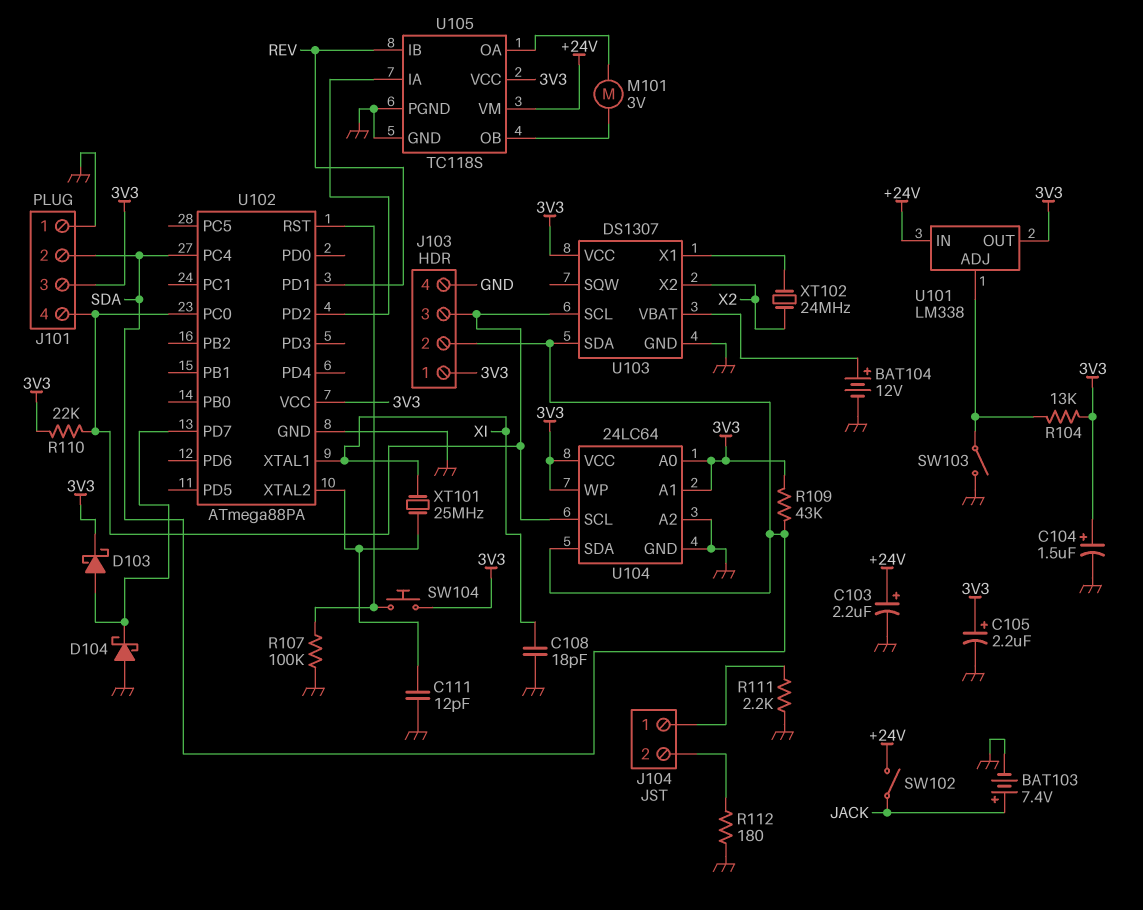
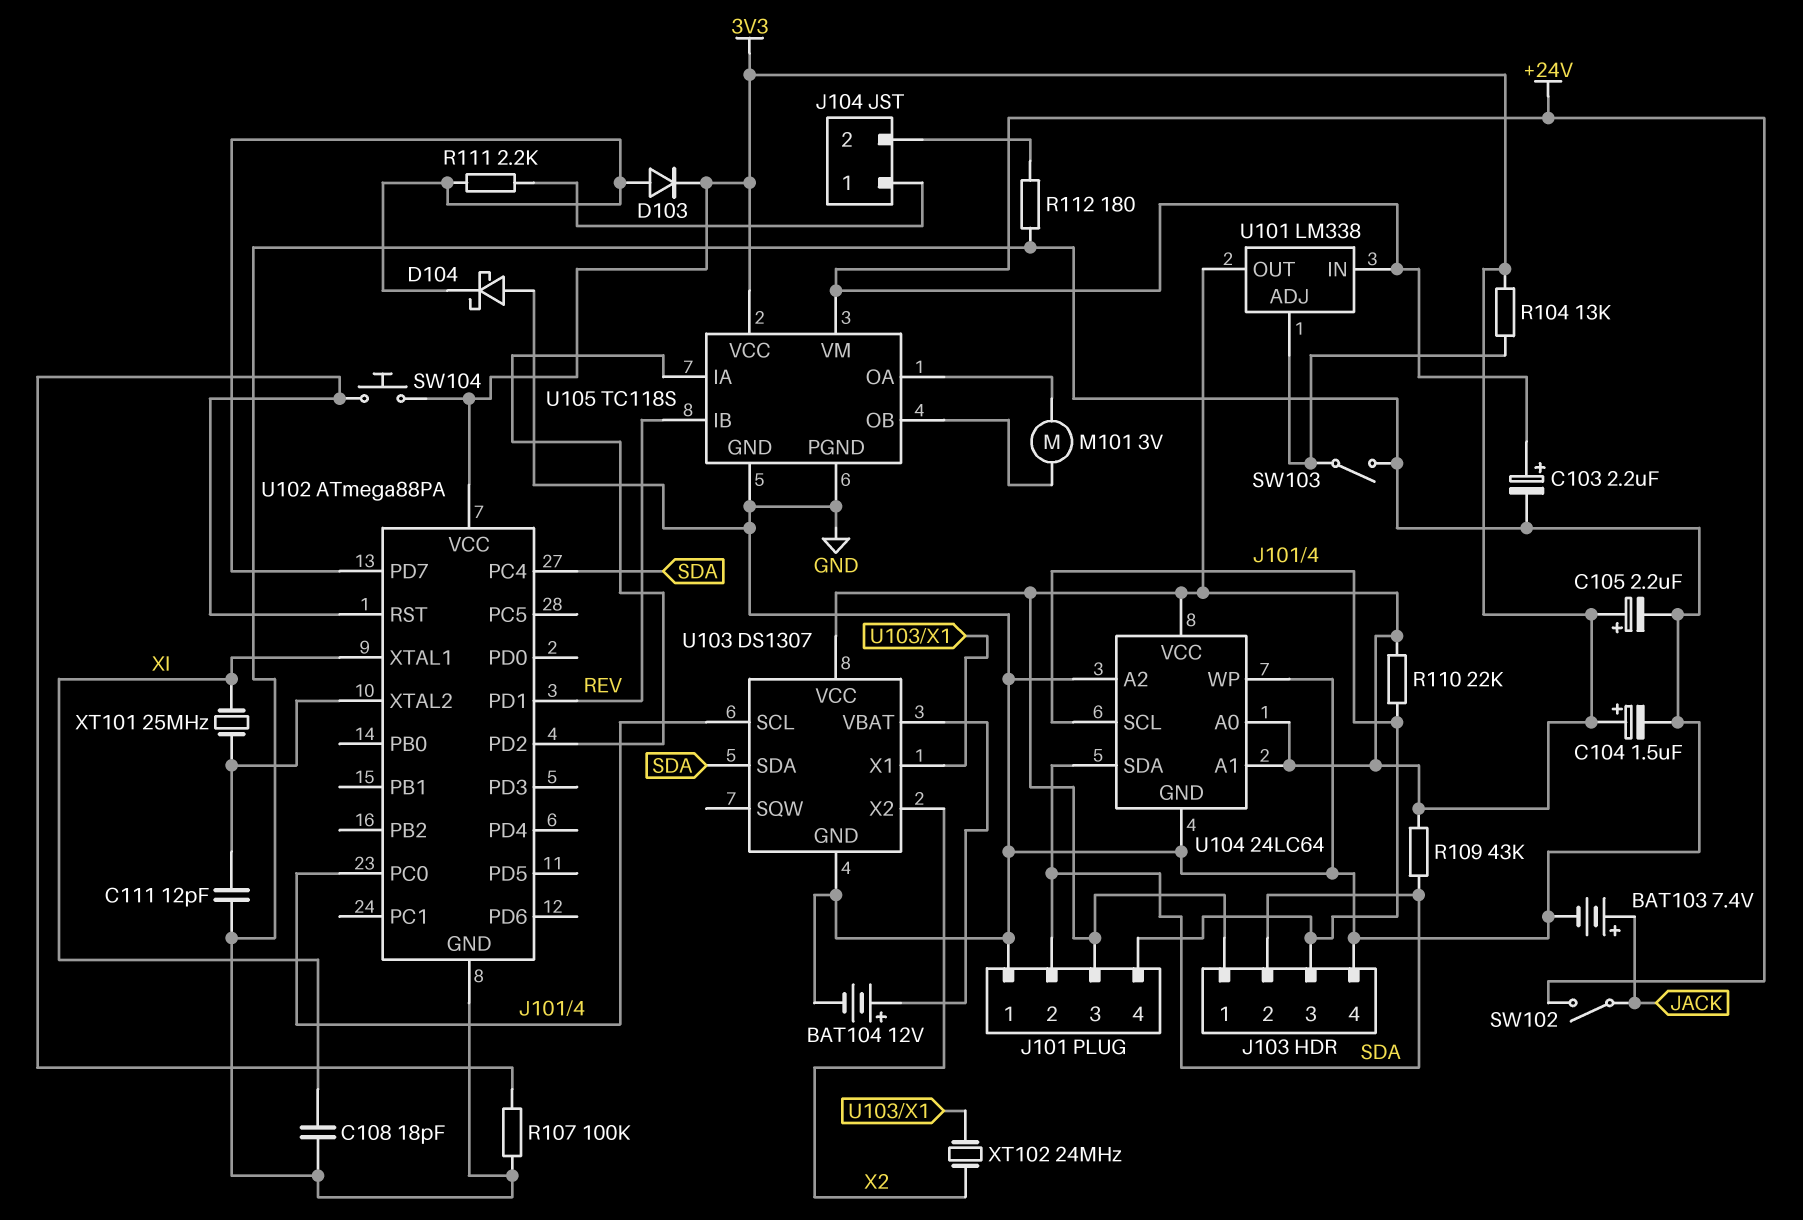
D103: schottky (A U102/PD7, K 3V3) -> diode (A U102/PD7, K 3V3)
R111: 2.2k (GND, J104/1) -> 2.2k (J104/1, U102/PD7)
U104 pin WP: 3V3 -> GND

